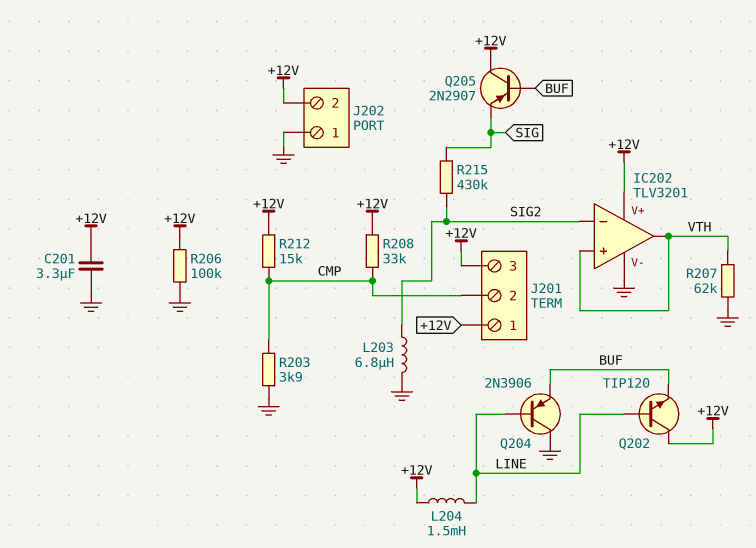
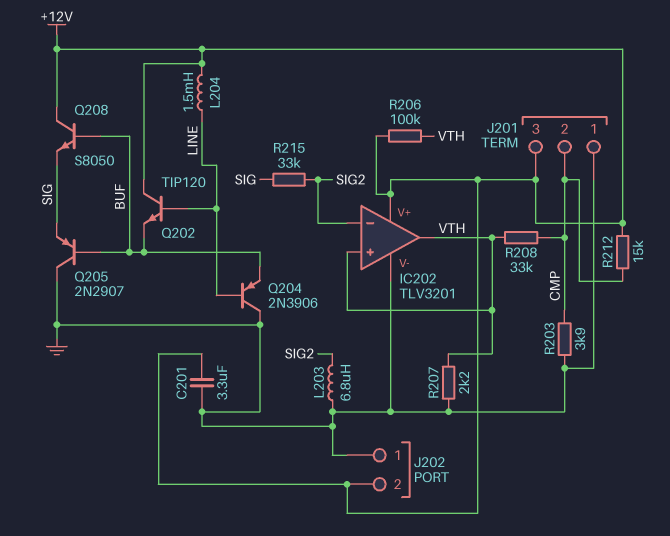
J201 pin 1: +12V -> GND
Q205: PNP 2N2907 (B BUF, C +12V, E SIG) -> PNP 2N2907 (B BUF, C GND, E SIG)
Q208: none -> NPN S8050 (B BUF, C +12V, E SIG)
R206: 100k (+12V, GND) -> 100k (+12V, VTH)
R207: 62k (GND, VTH) -> 2.2k (GND, VTH)
R208: 33k (+12V, CMP) -> 33k (CMP, VTH)
R215: 430k (SIG, SIG2) -> 33k (SIG, SIG2)

